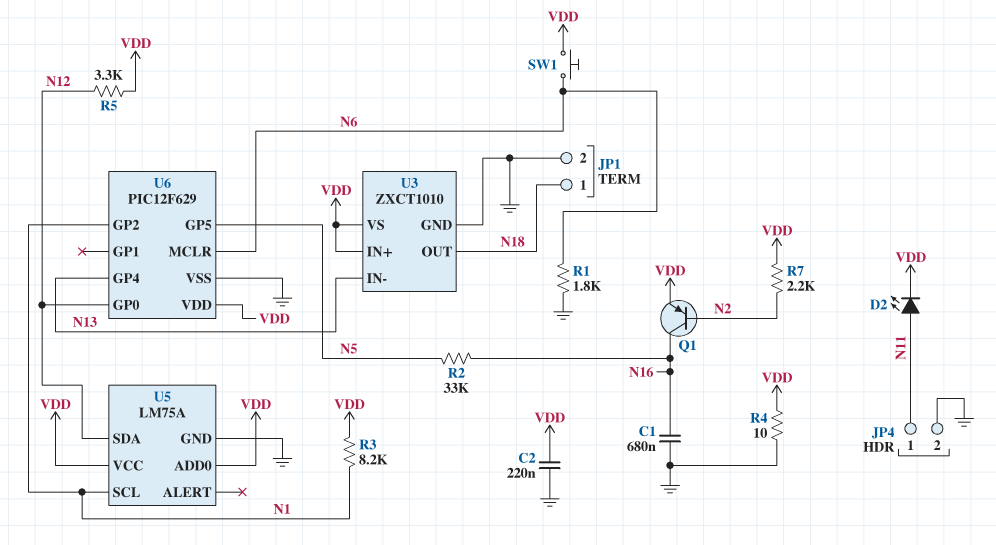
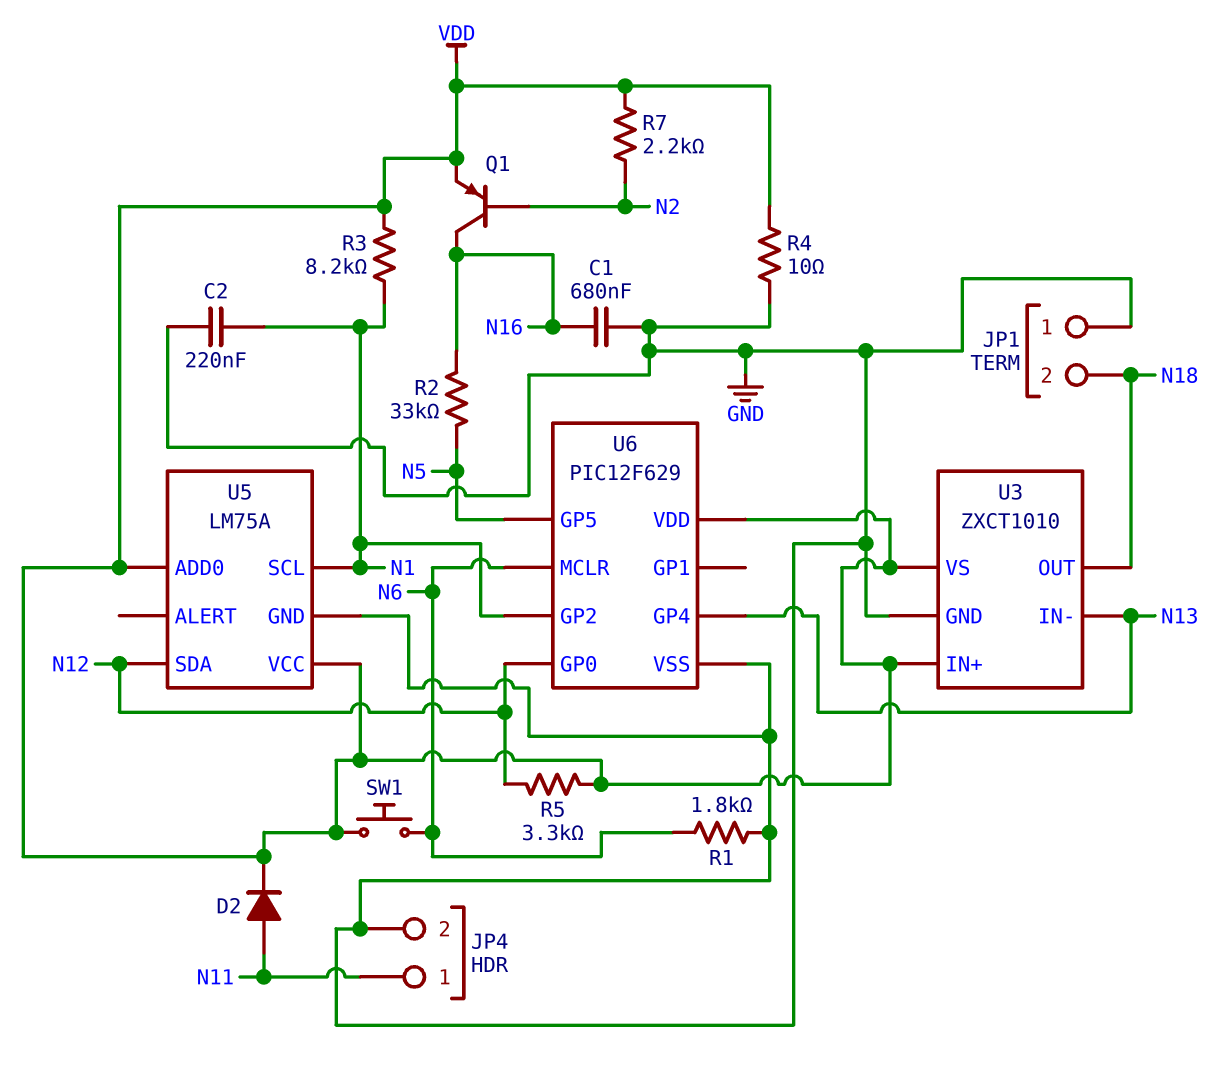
C2: 220nF (GND, VDD) -> 220nF (GND, N1)
D2: LED (A N11, K VDD) -> diode (A N11, K VDD)
JP1 pin 1: N18 -> GND
JP1 pin 2: GND -> N18

